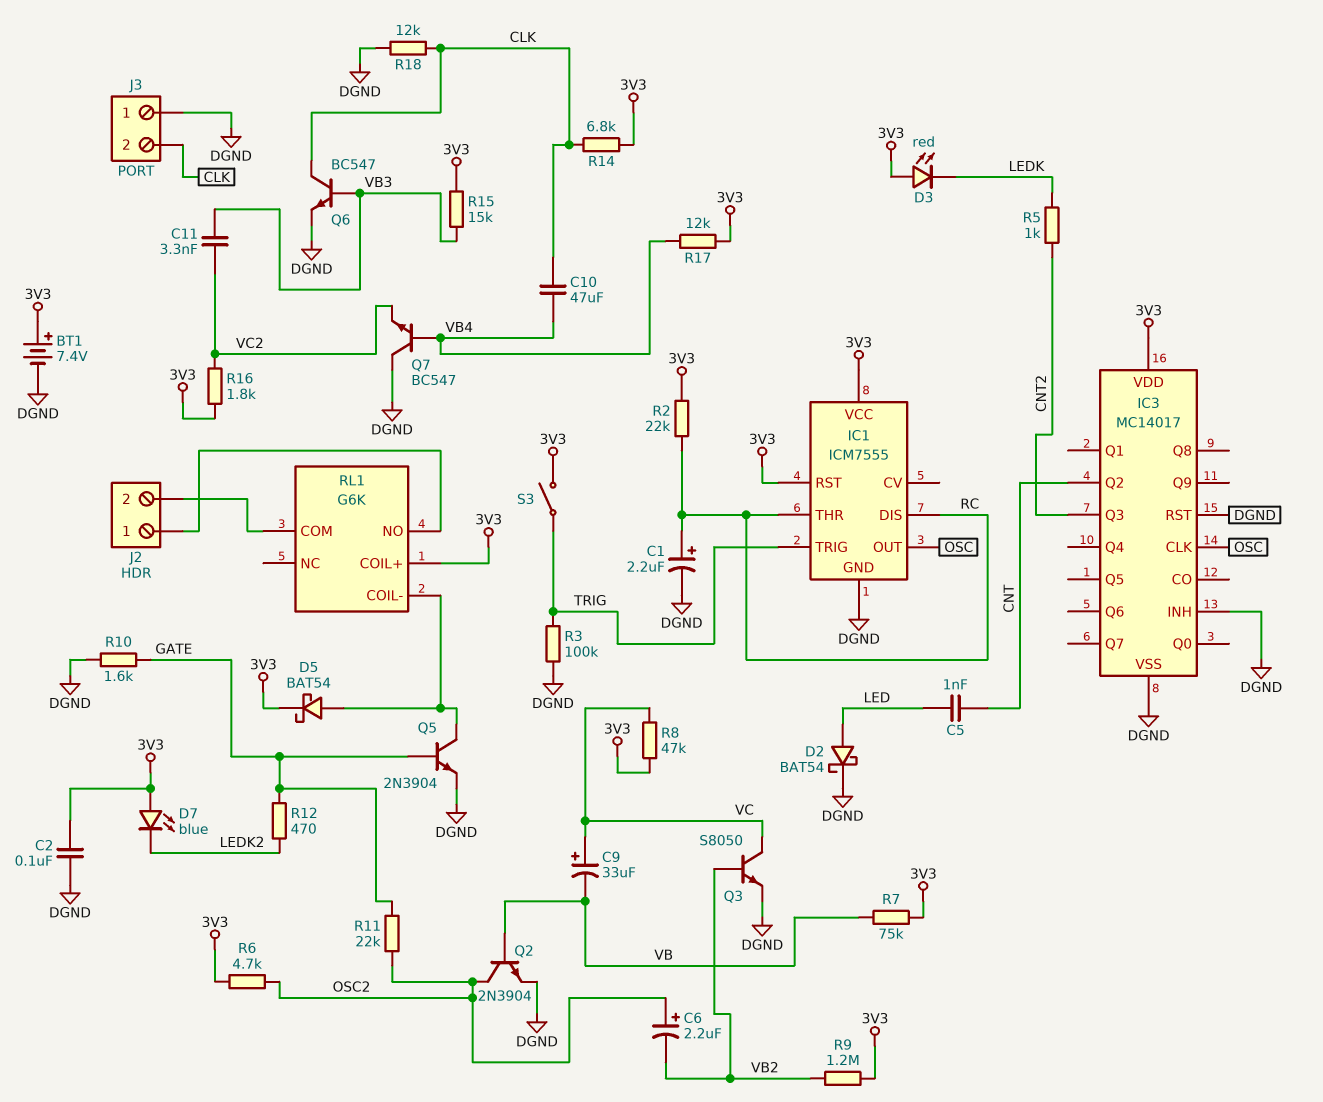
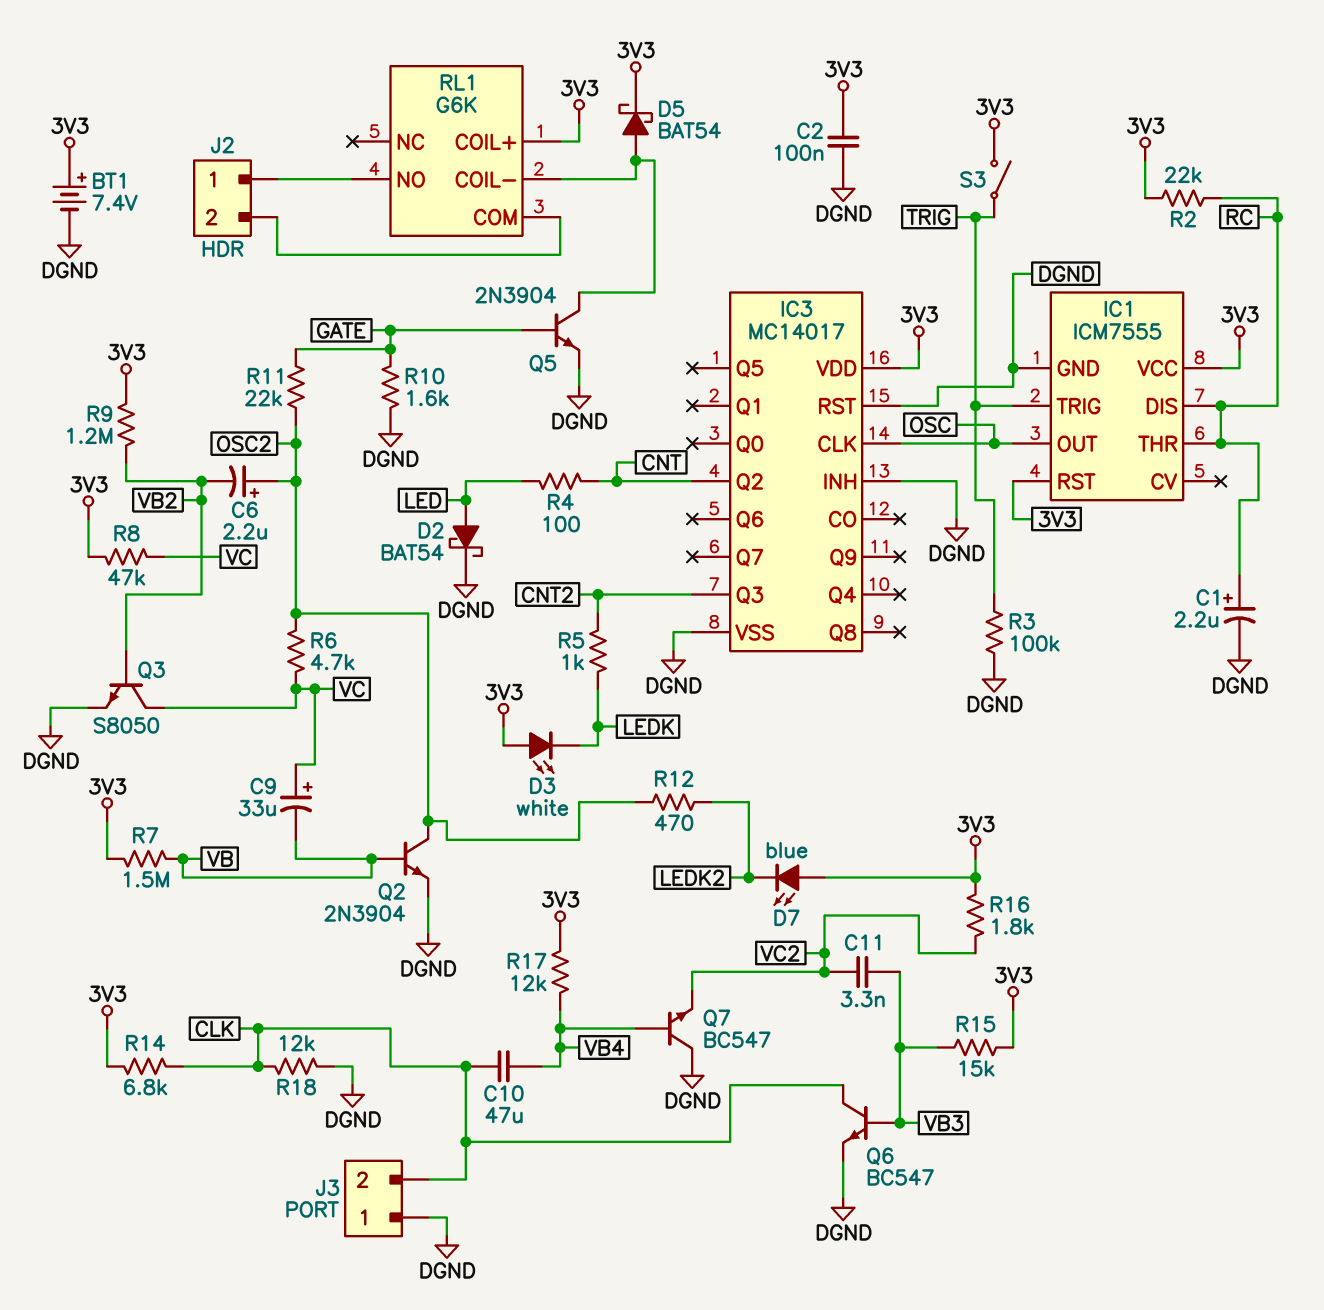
C5: 1nF (CNT, LED) -> none
D3: LED red (A 3V3, K LEDK) -> LED white (A 3V3, K LEDK)
R4: none -> 100 (CNT, LED)
R6: 4.7k (3V3, OSC2) -> 4.7k (OSC2, VC)
R7: 75k (3V3, VB) -> 1.5M (3V3, VB)
R12: 470 (GATE, LEDK2) -> 470 (LEDK2, OSC2)

